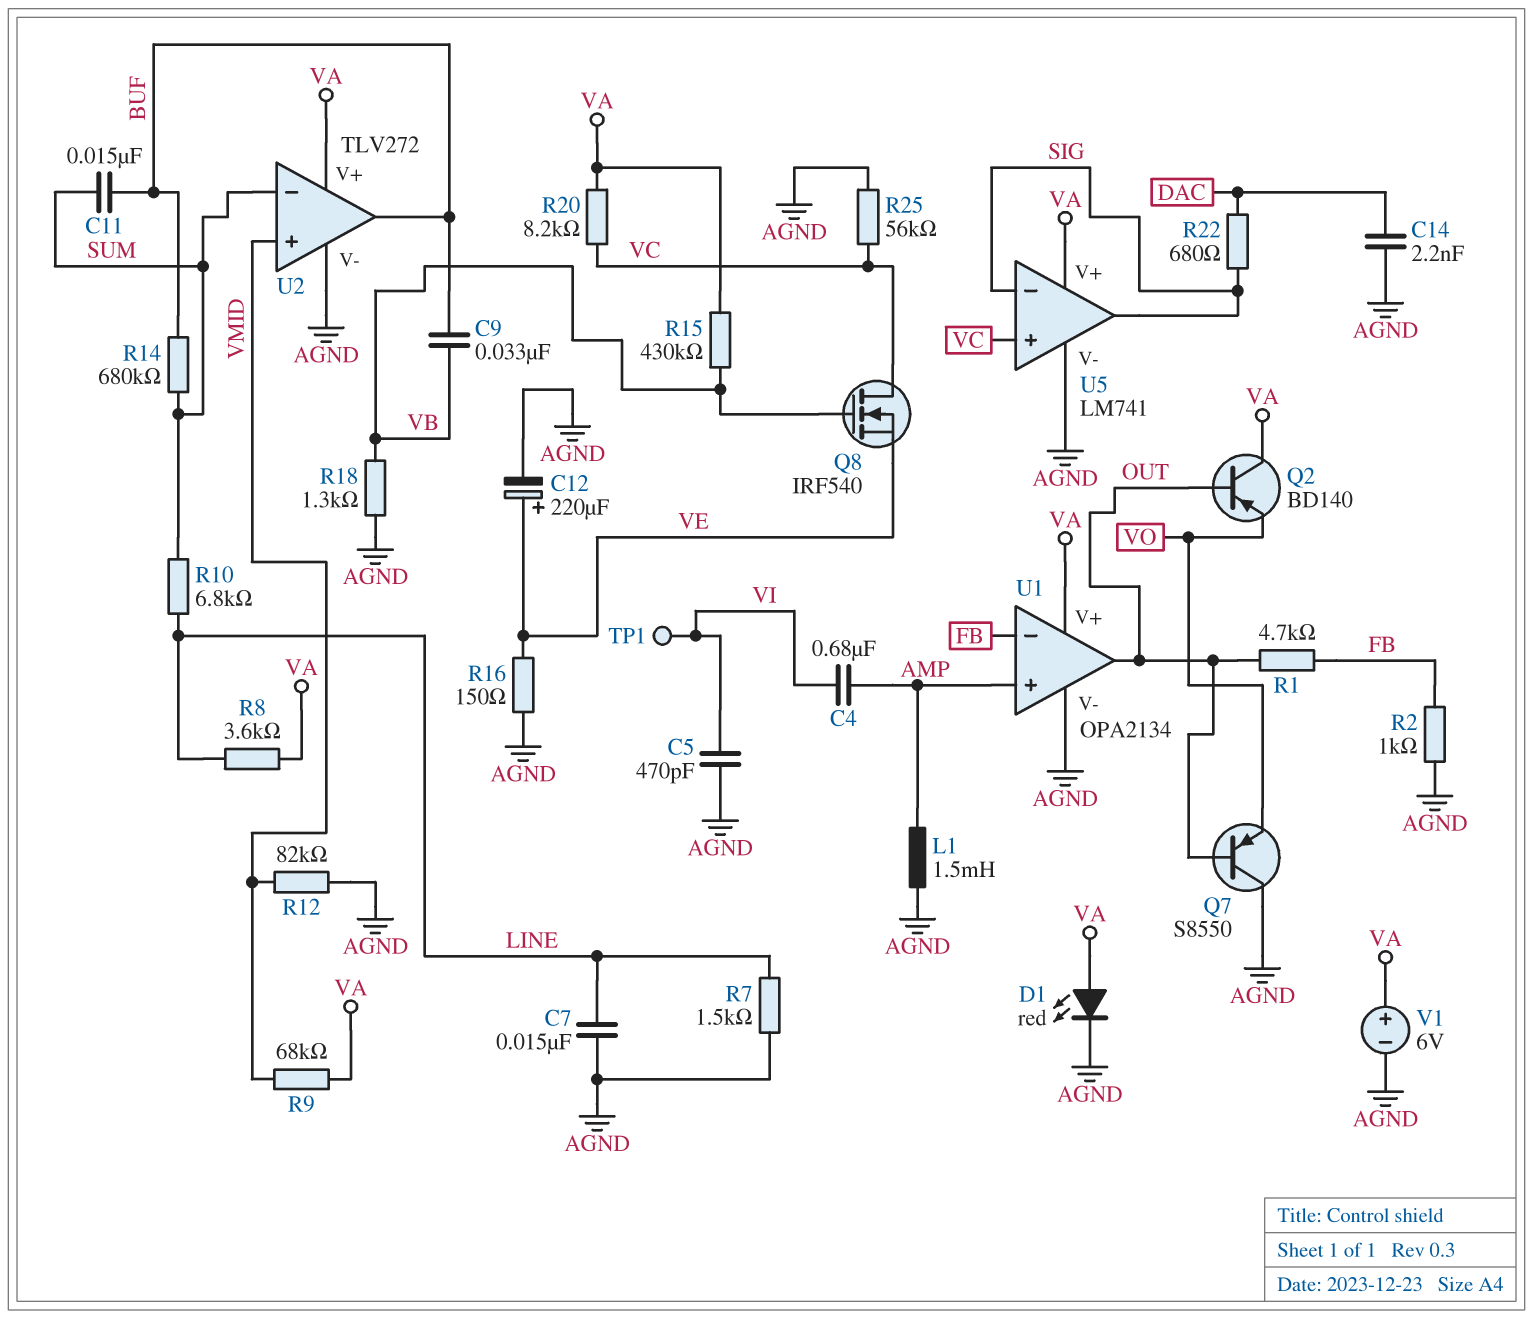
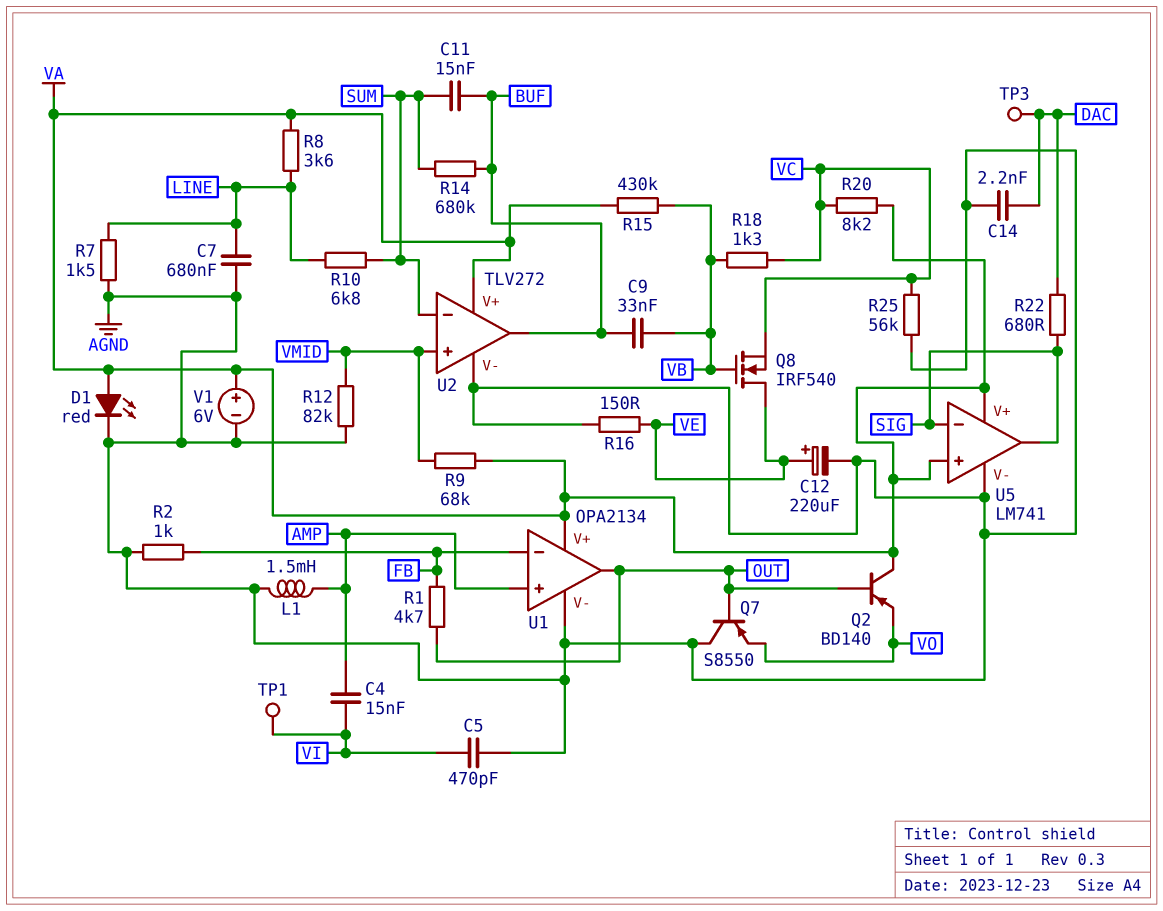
C4: 680nF (AMP, VI) -> 15nF (AMP, VI)
C7: 15nF (AGND, LINE) -> 680nF (AGND, LINE)
Q8: NMOS IRF540 (G VB, D VC, S VE) -> NMOS IRF540 (G VB, D VE, S VC)
R18: 1.3k (AGND, VB) -> 1.3k (VB, VC)
TP3: none -> test point (DAC)
U5 pin in+: VC -> VA

